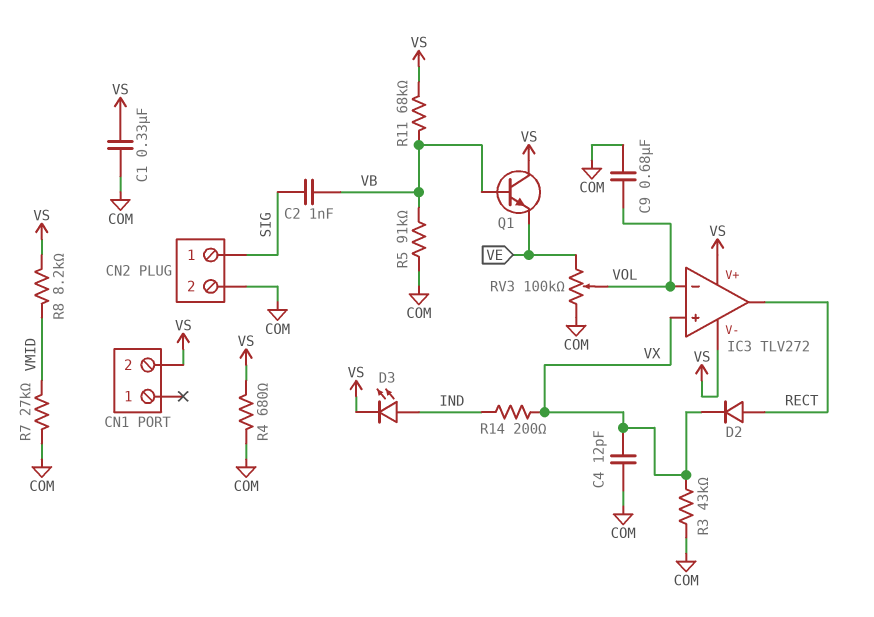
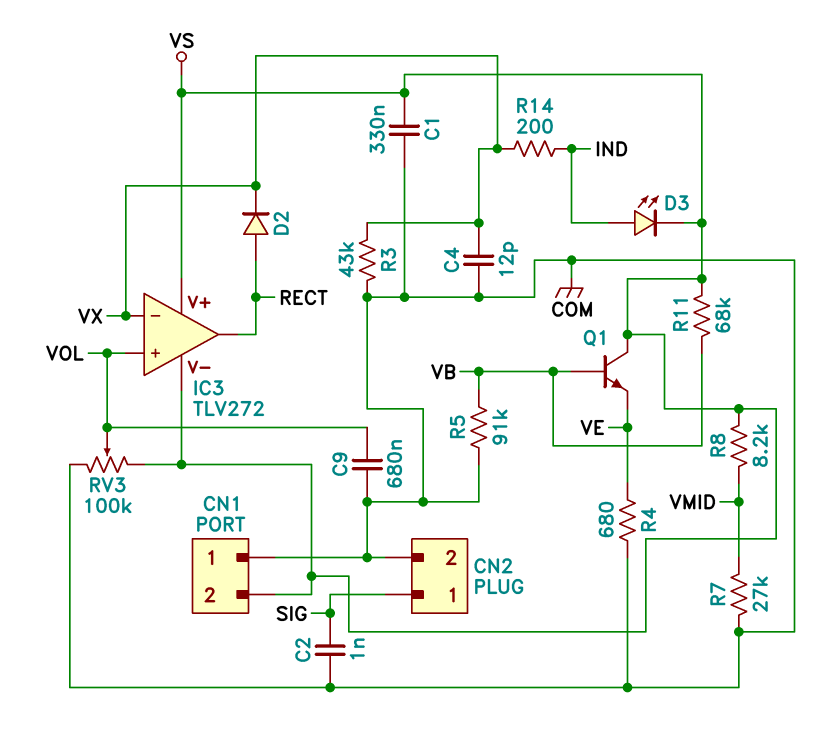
C2: 1nF (SIG, VB) -> 1nF (COM, SIG)
CN1 pin 1: none -> COM
IC3 pin in+: VX -> VOL
IC3 pin in-: VOL -> VX
R4: 680 (COM, VS) -> 680 (COM, VE)
RV3: 100k (COM, VE, wiper VOL) -> 100k (COM, VS, wiper VOL)

